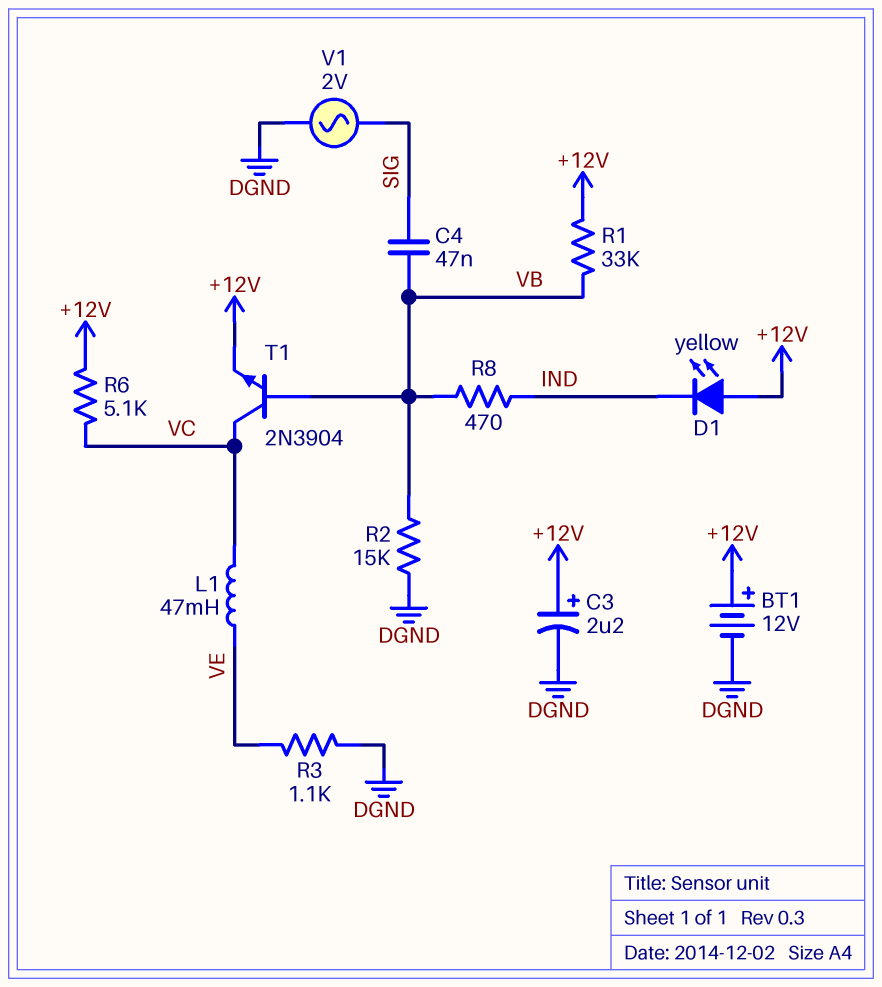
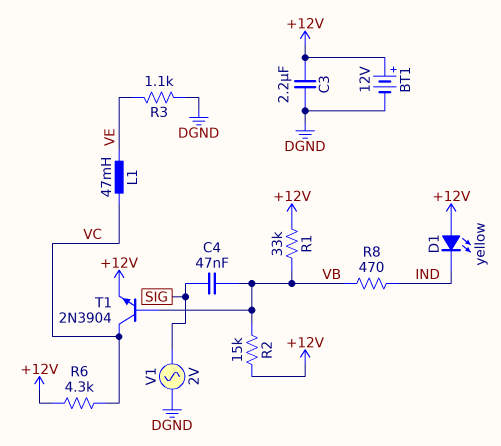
C3: 2.2uF (plus +12V, minus DGND) -> 2.2uF (+12V, DGND)
R2: 15k (DGND, VB) -> 15k (+12V, VB)
R6: 5.1k (+12V, VC) -> 4.3k (+12V, VC)

